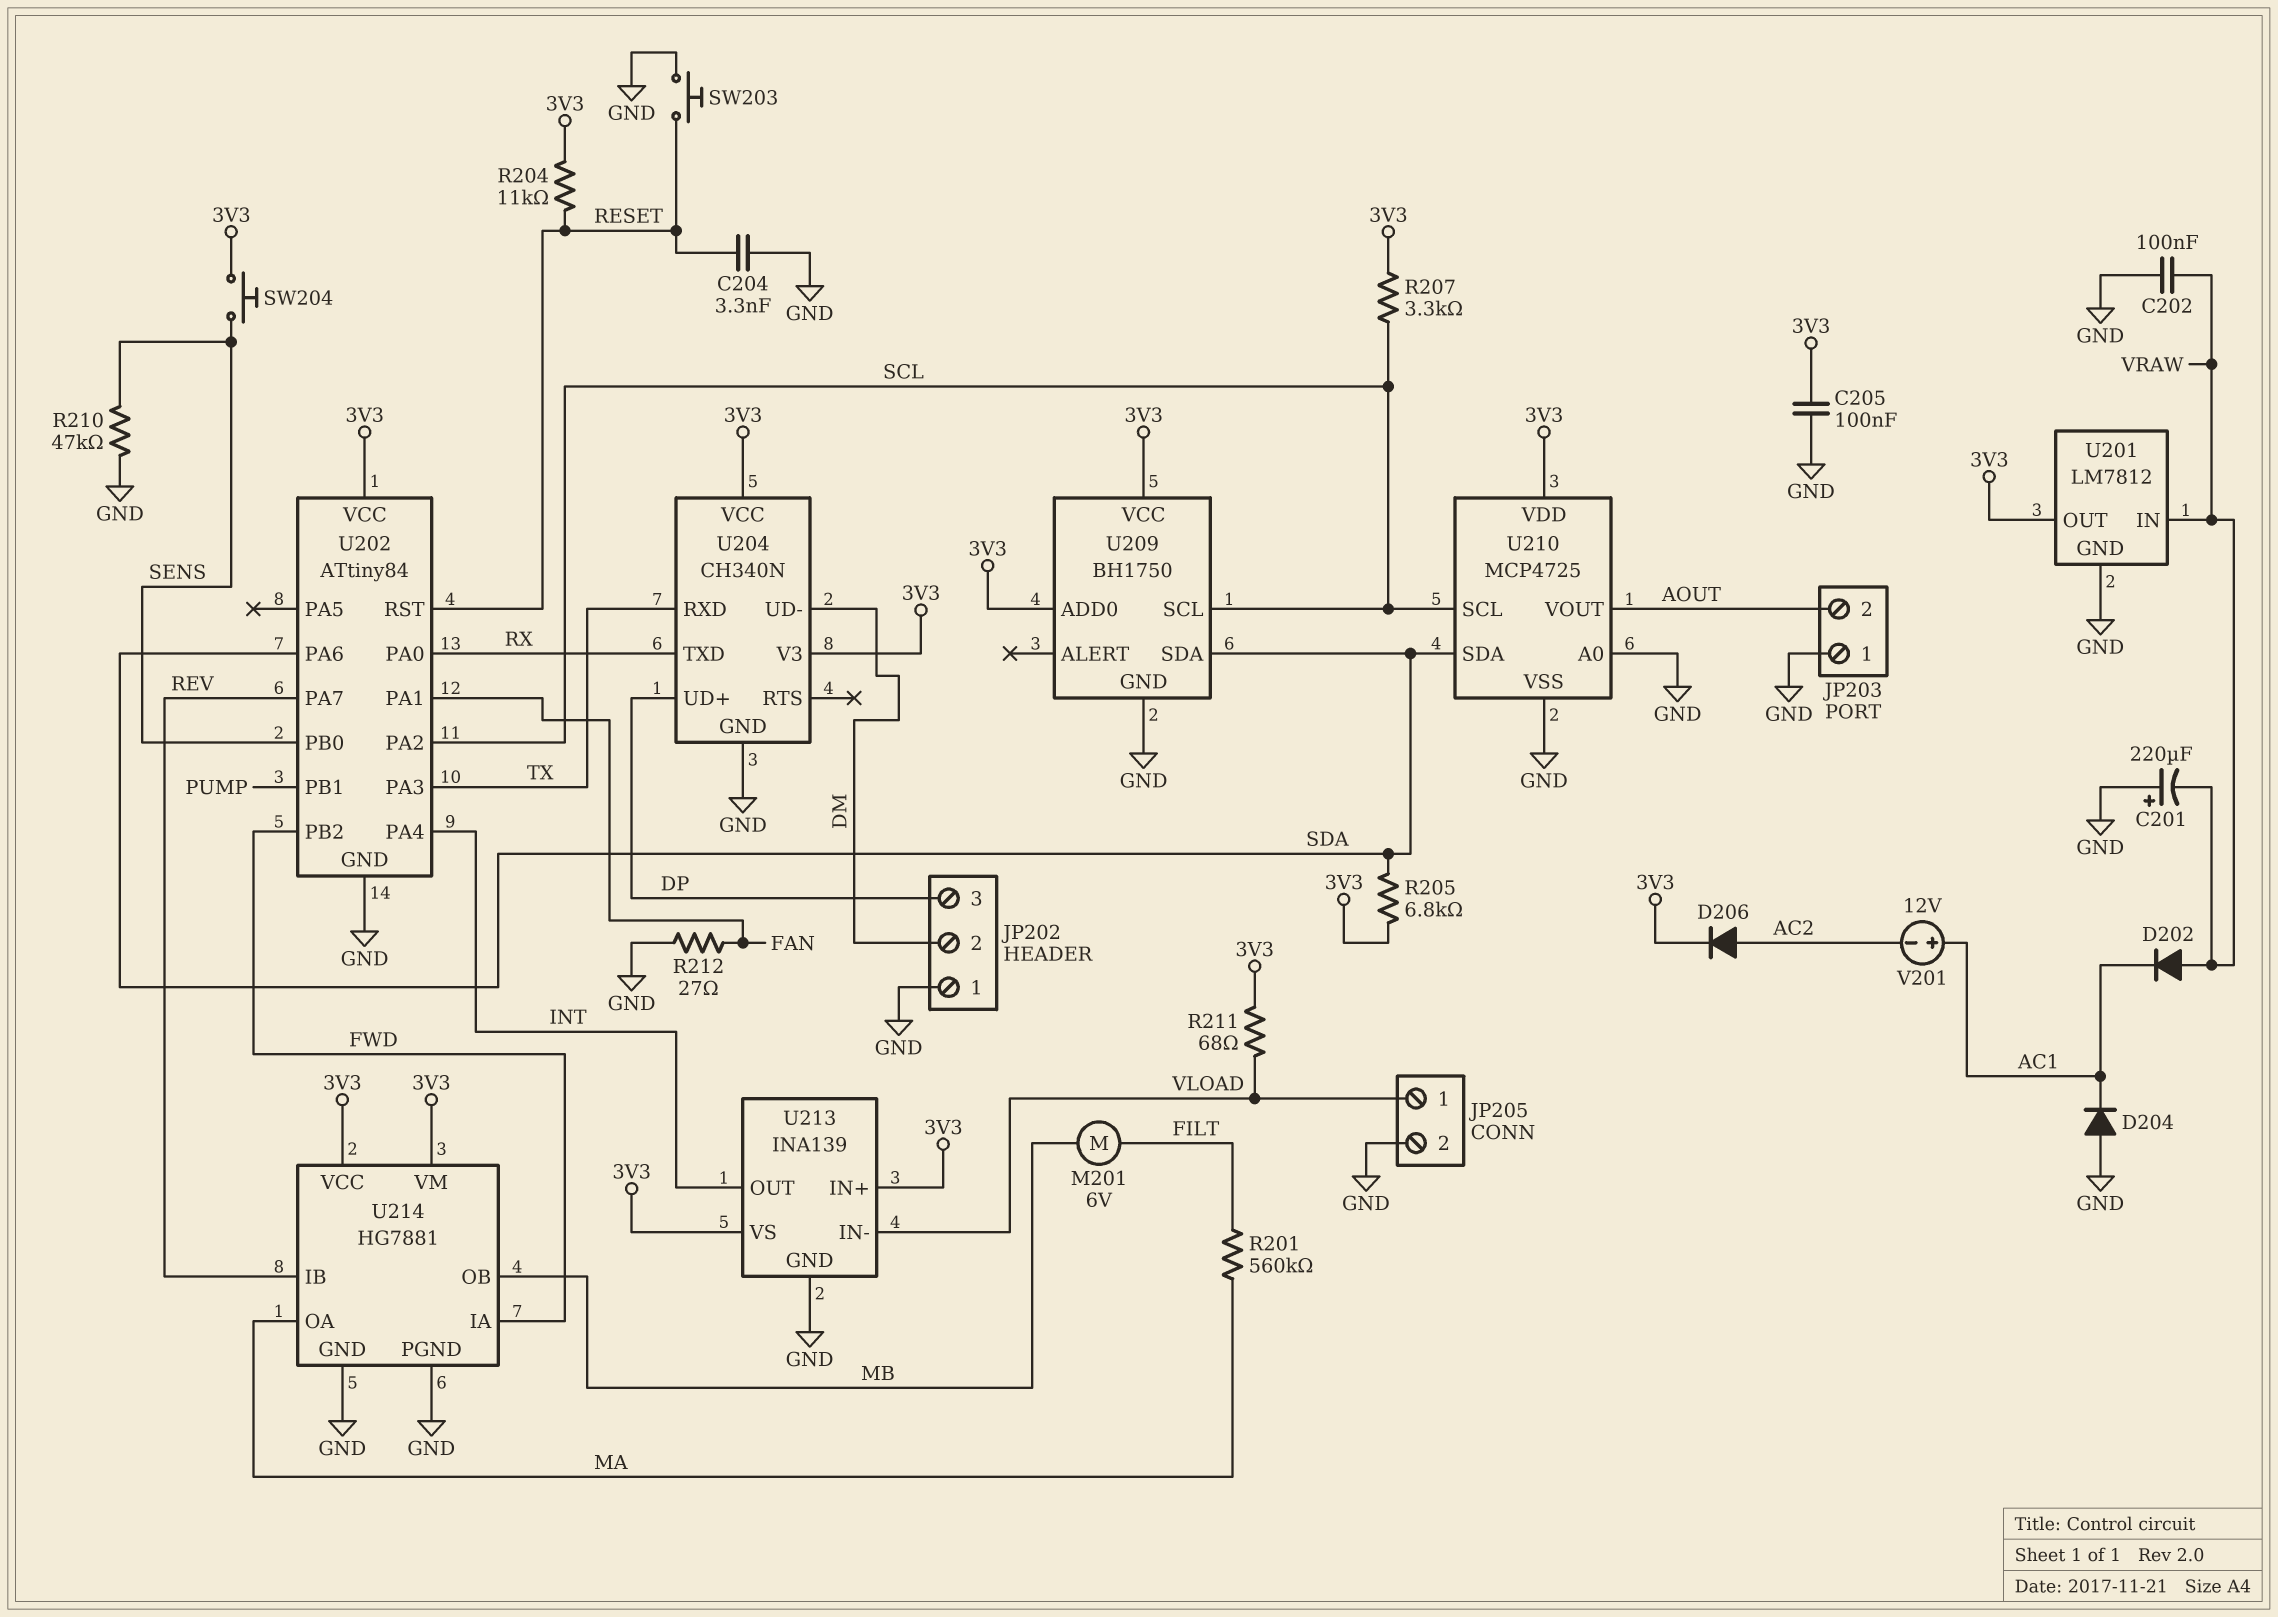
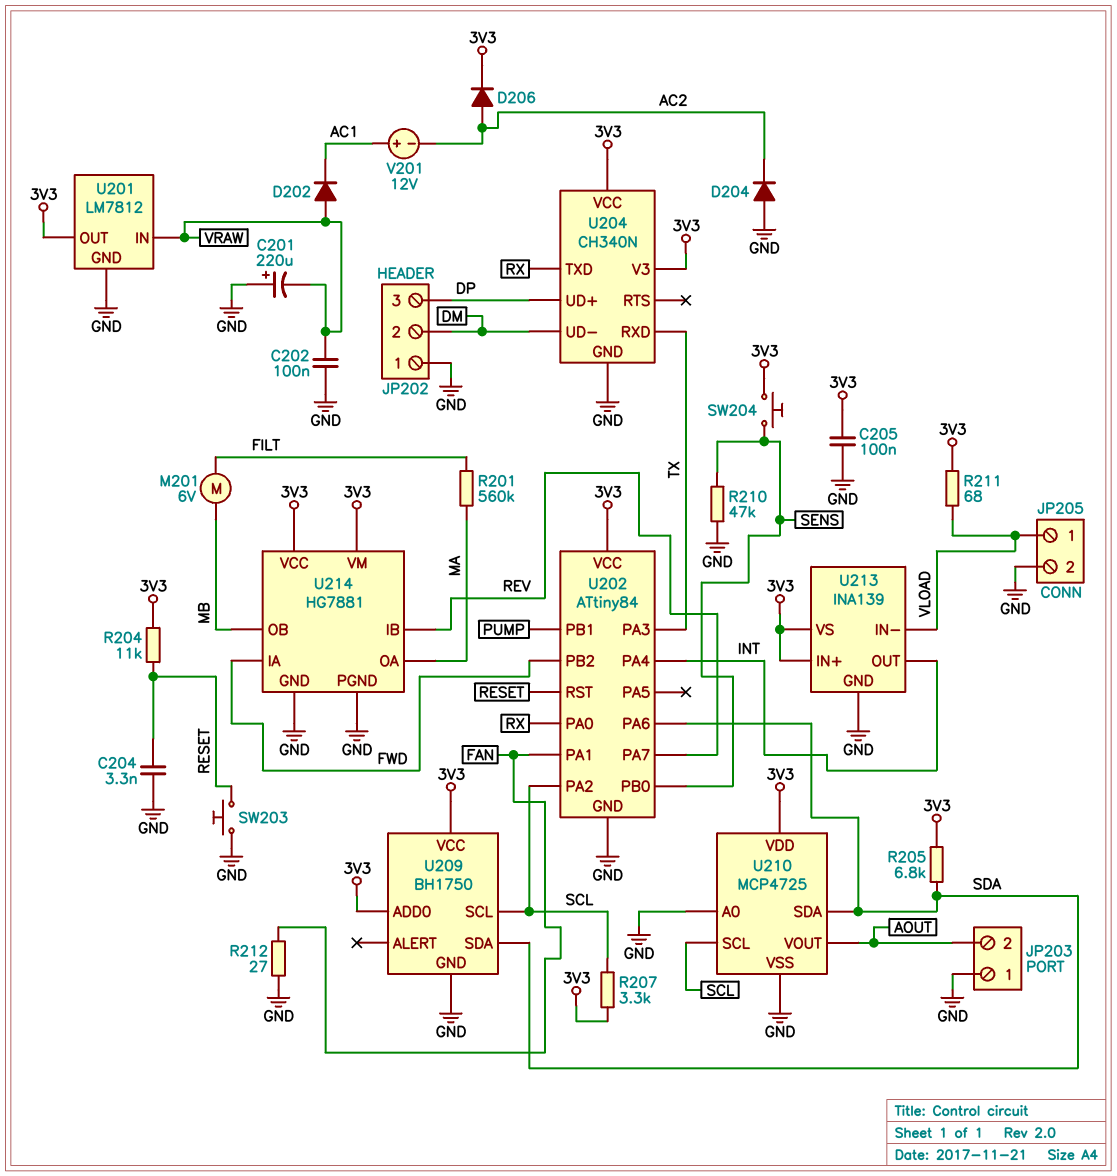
D204: diode (A GND, K AC1) -> diode (A GND, K AC2)

